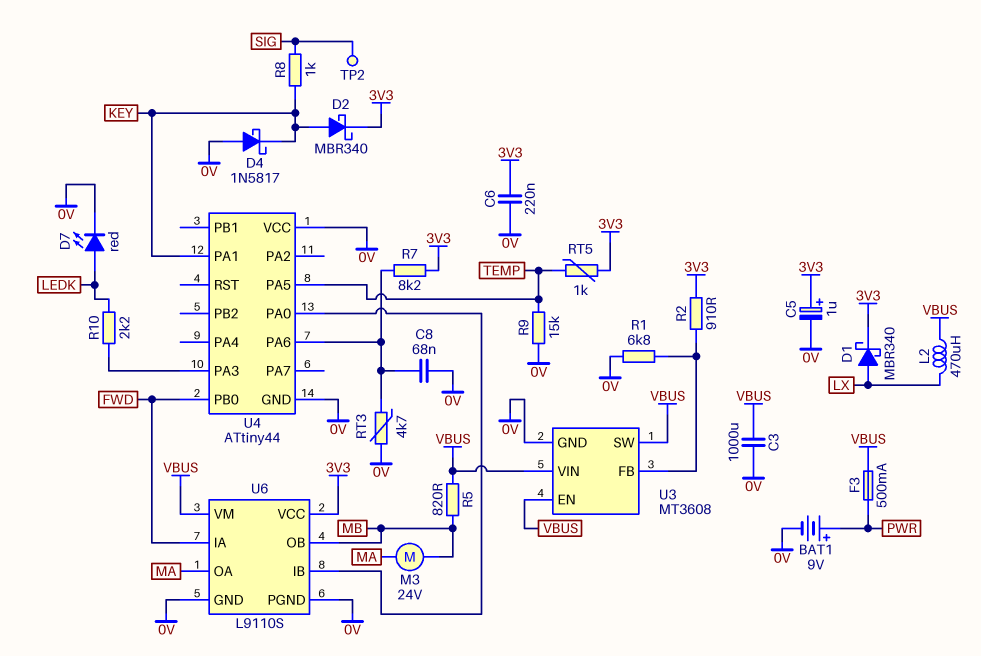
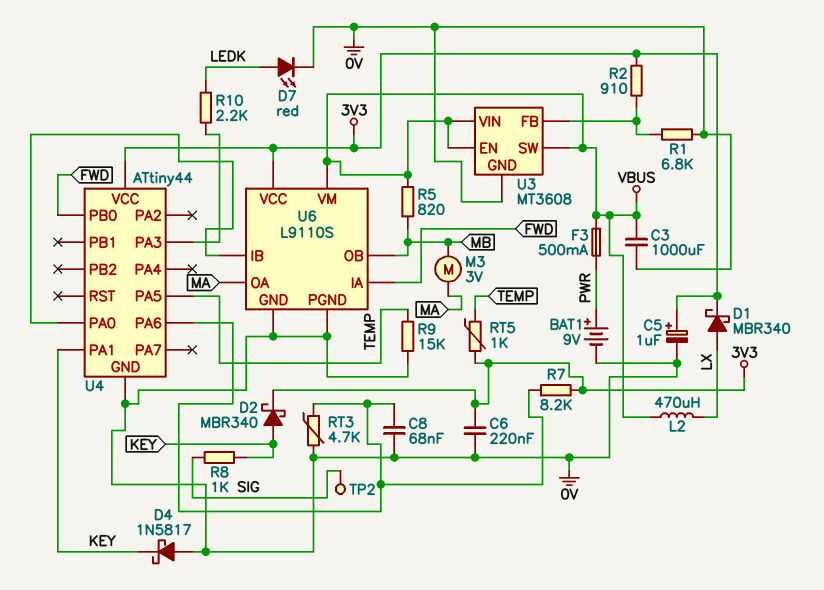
M3: motor 24V (MA, MB) -> motor 3V (MA, MB)
U4 pin VCC: 0V -> 3V3

